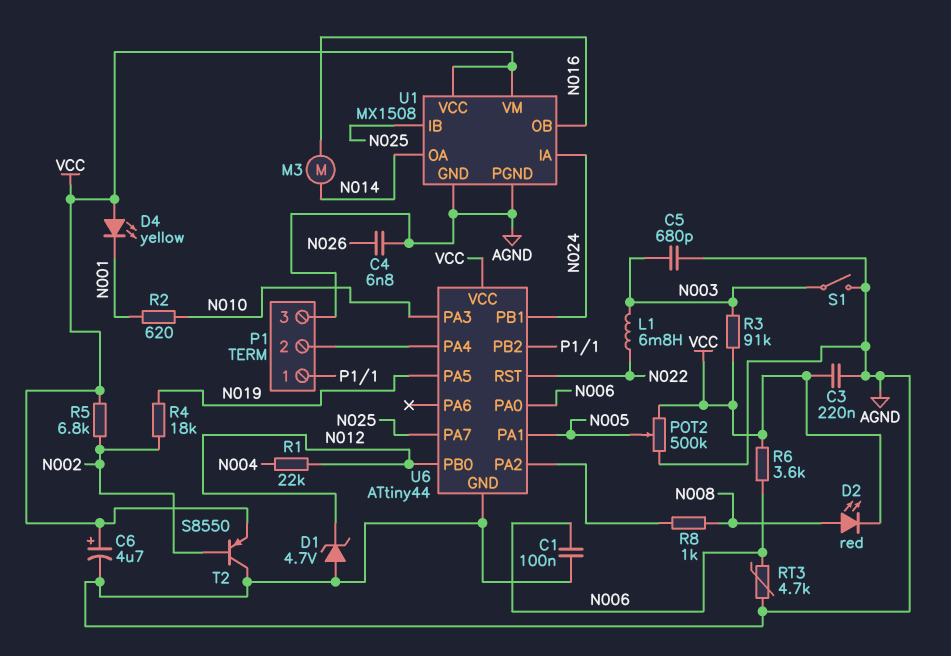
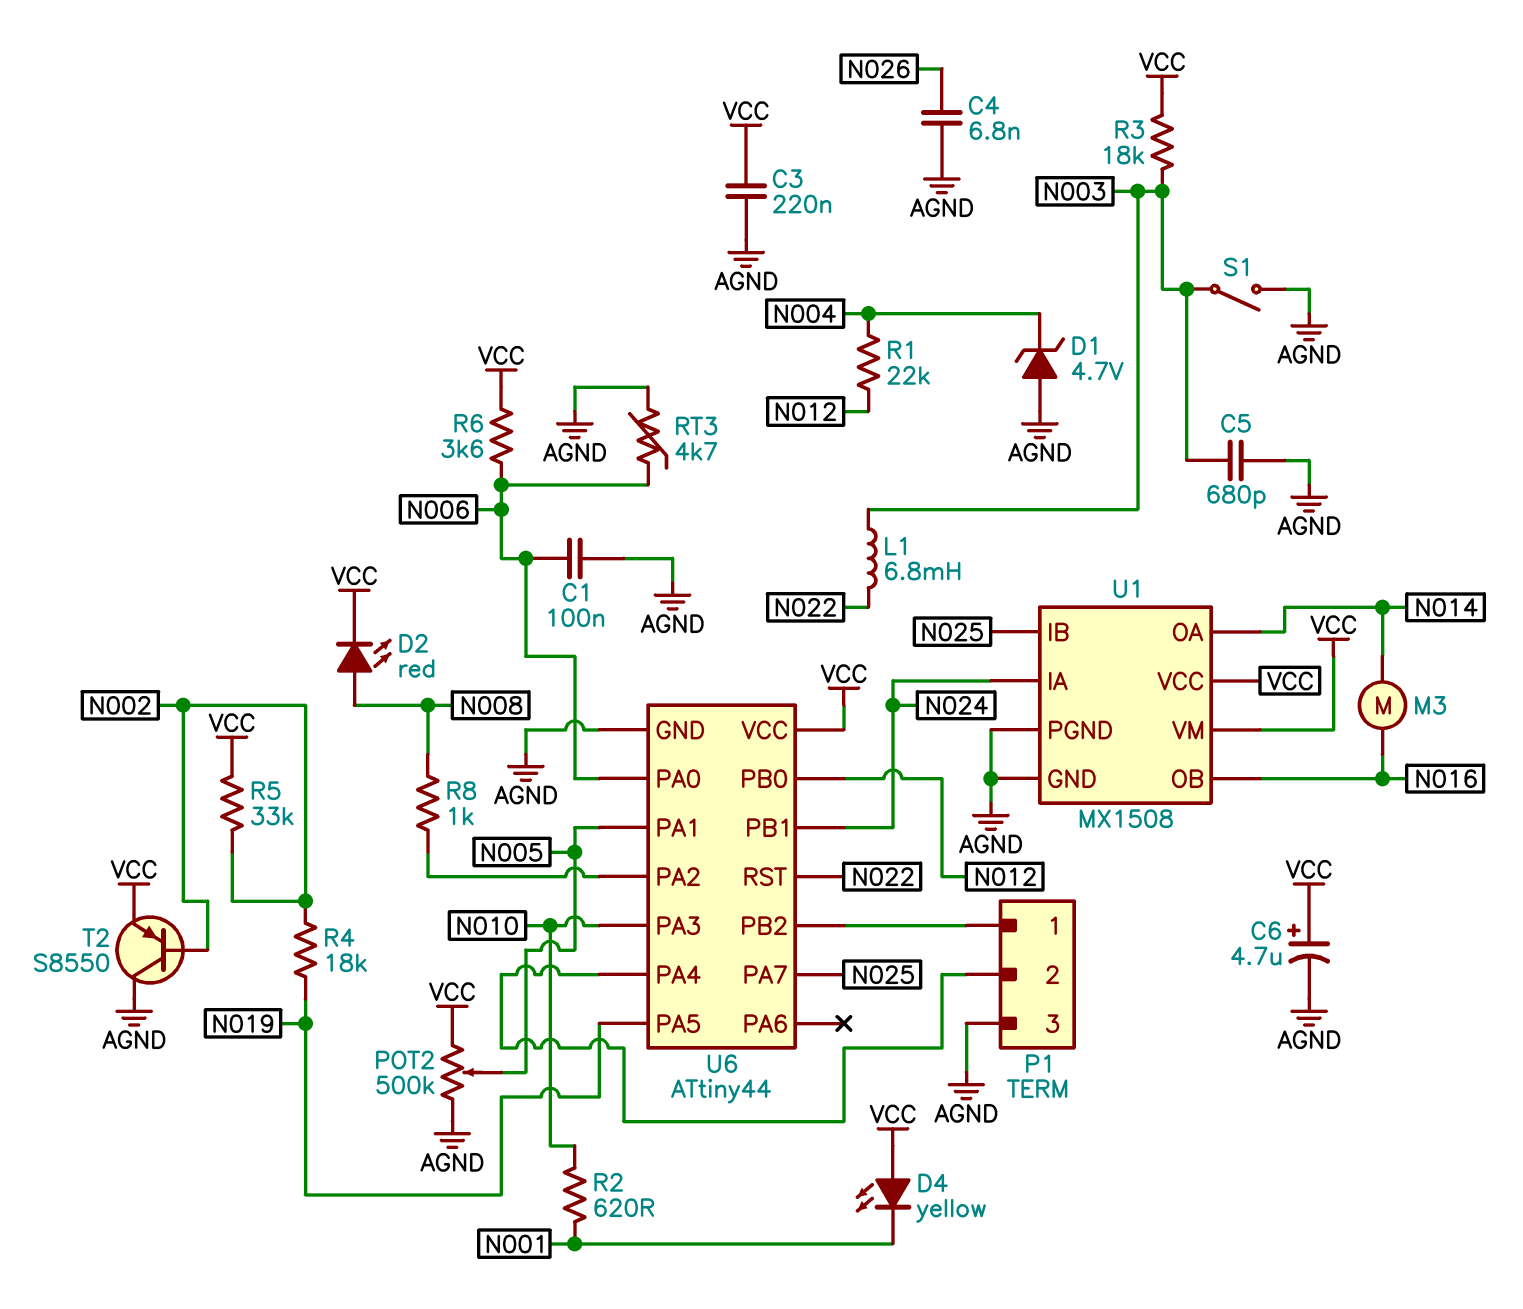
D1: zener 4.7V (A AGND, K N012) -> zener 4.7V (A AGND, K N004)
R3: 91k (N003, VCC) -> 18k (N003, VCC)
R5: 6.8k (N002, VCC) -> 33k (N002, VCC)

